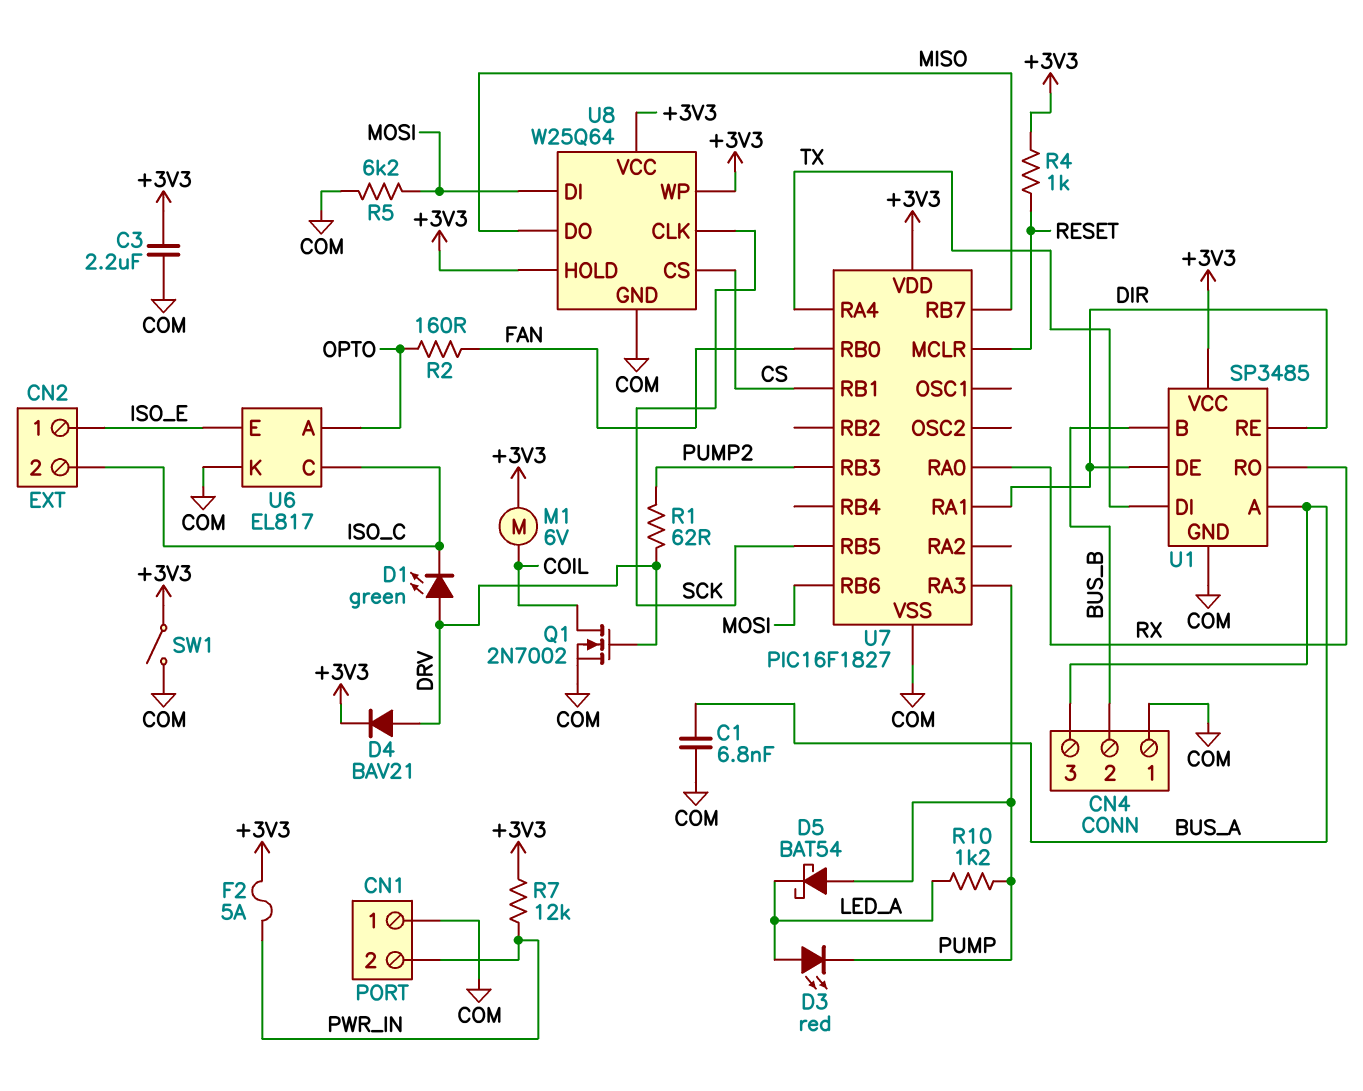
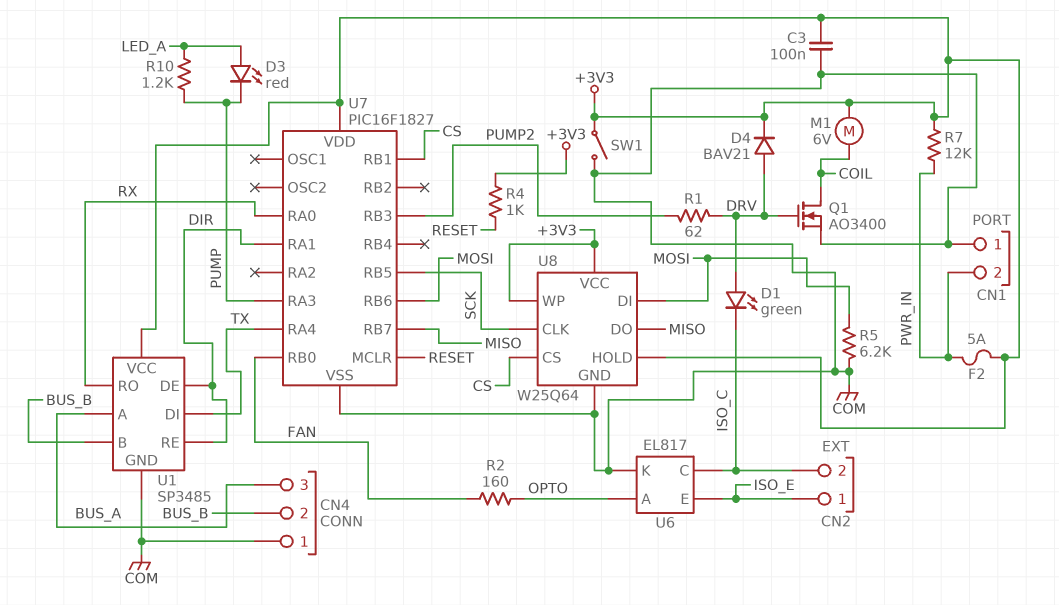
C1: 6.8nF (BUS_A, COM) -> none
C3: 2.2uF (+3V3, COM) -> 100nF (+3V3, COM)
D5: schottky BAT54 (A PUMP, K LED_A) -> none
Q1: NMOS 2N7002 (G DRV, D COIL, S COM) -> NMOS AO3400 (G DRV, D COIL, S COM)

